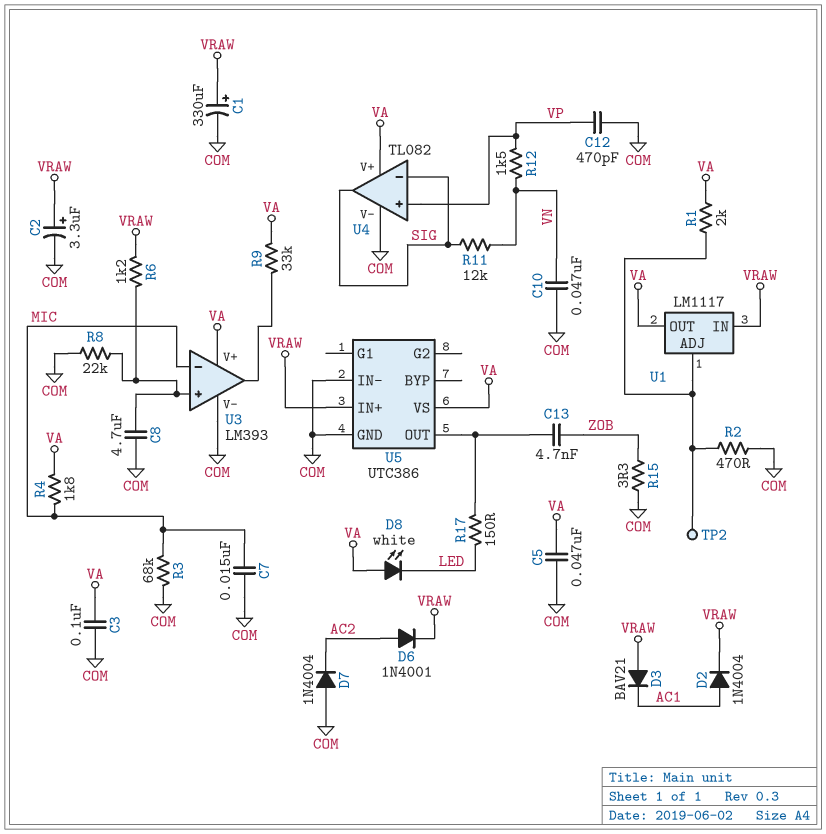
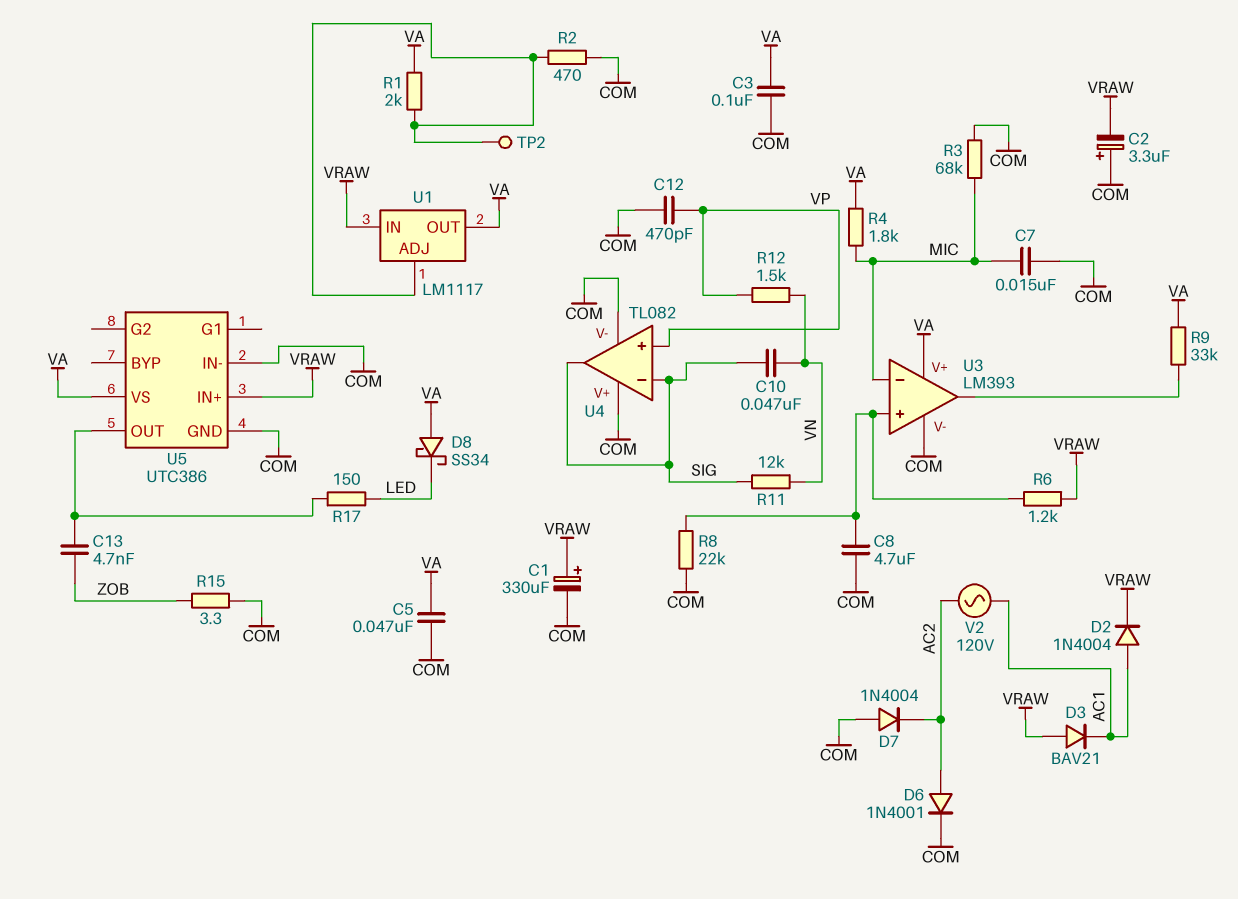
C2: 3.3uF (plus VRAW, minus COM) -> 3.3uF (plus COM, minus VRAW)
C10: 47nF (COM, VN) -> 47nF (SIG, VN)
D6: diode 1N4001 (A AC2, K VRAW) -> diode 1N4001 (A AC2, K COM)
D8: LED white (A VA, K LED) -> schottky SS34 (A VA, K LED)
U4 pin V+: VA -> COM
V2: none -> AC 120V (AC1, AC2)

